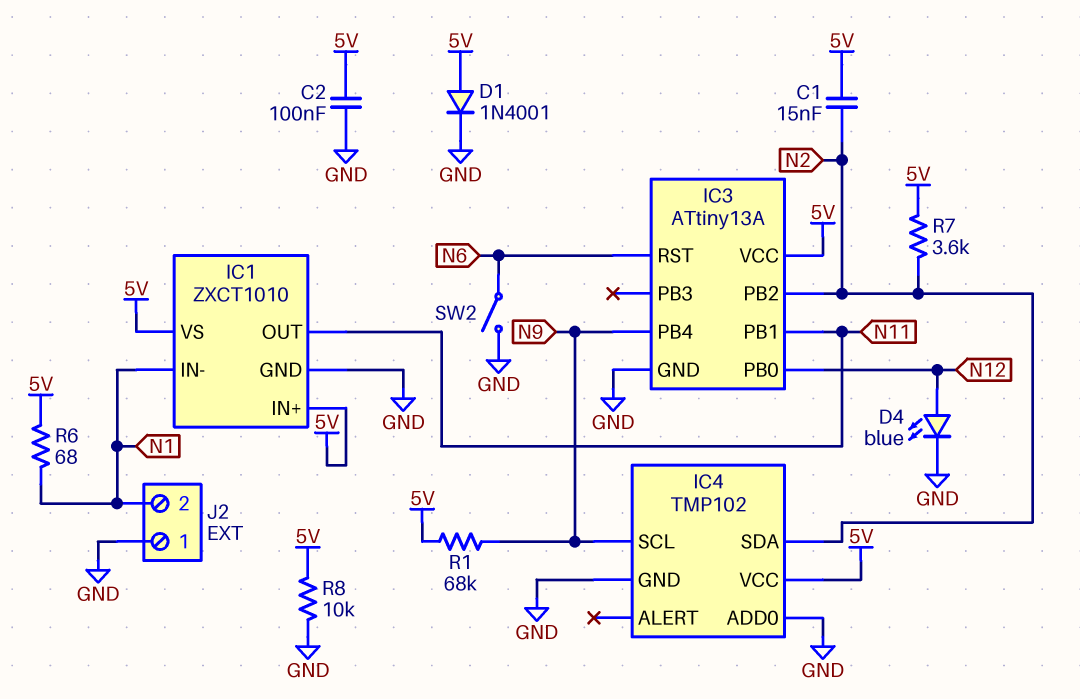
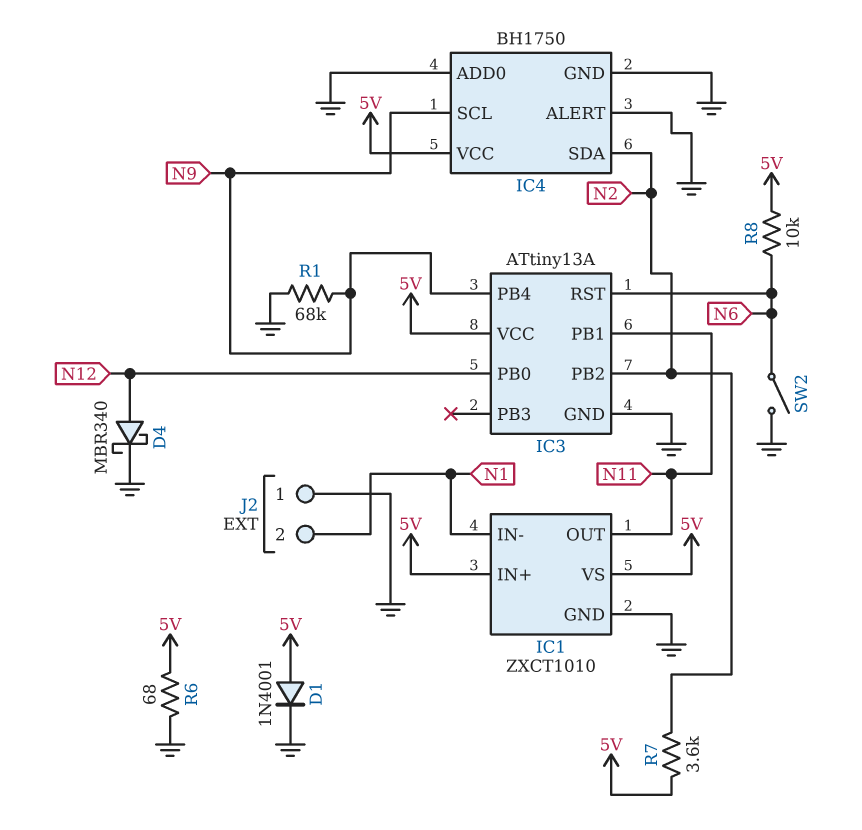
C1: 15nF (5V, N2) -> none
C2: 100nF (5V, GND) -> none
D4: LED blue (A N12, K GND) -> schottky MBR340 (A N12, K GND)
IC4: TMP102 -> BH1750
IC4 pin ALERT: none -> GND
R1: 68k (5V, N9) -> 68k (GND, N9)
R6: 68 (5V, N1) -> 68 (5V, GND)
R8: 10k (5V, GND) -> 10k (5V, N6)

